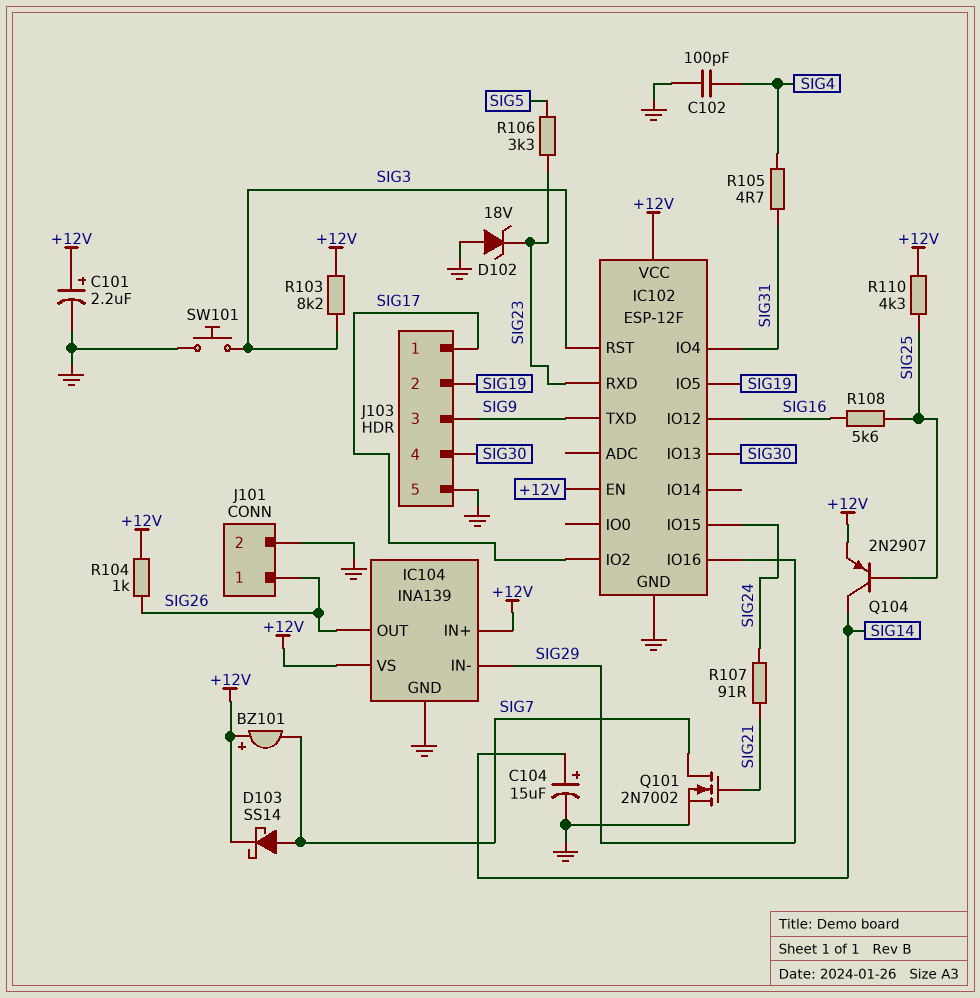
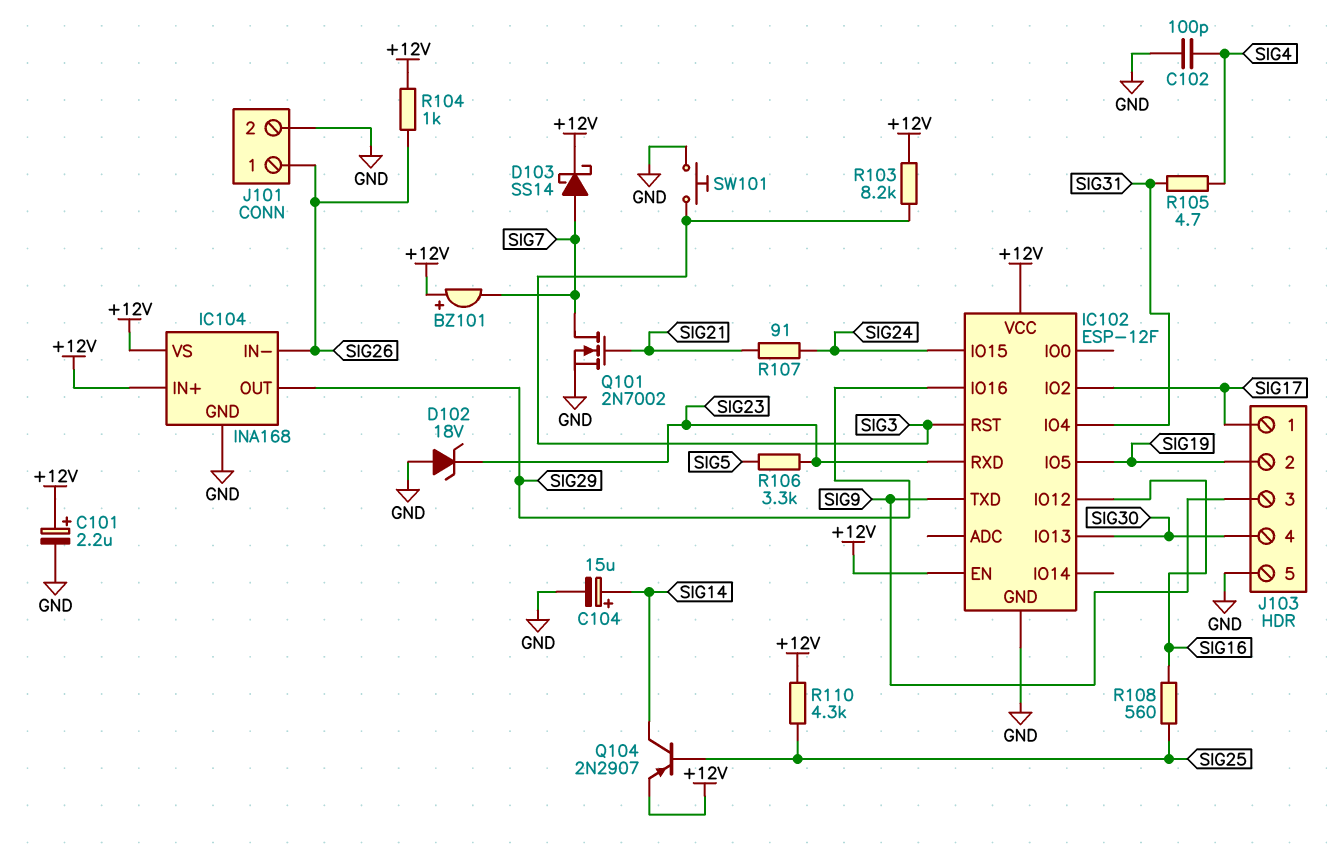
IC104: INA139 -> INA168
IC104 pin IN-: SIG29 -> SIG26
IC104 pin OUT: SIG26 -> SIG29
R108: 5.6k (SIG16, SIG25) -> 560 (SIG16, SIG25)

